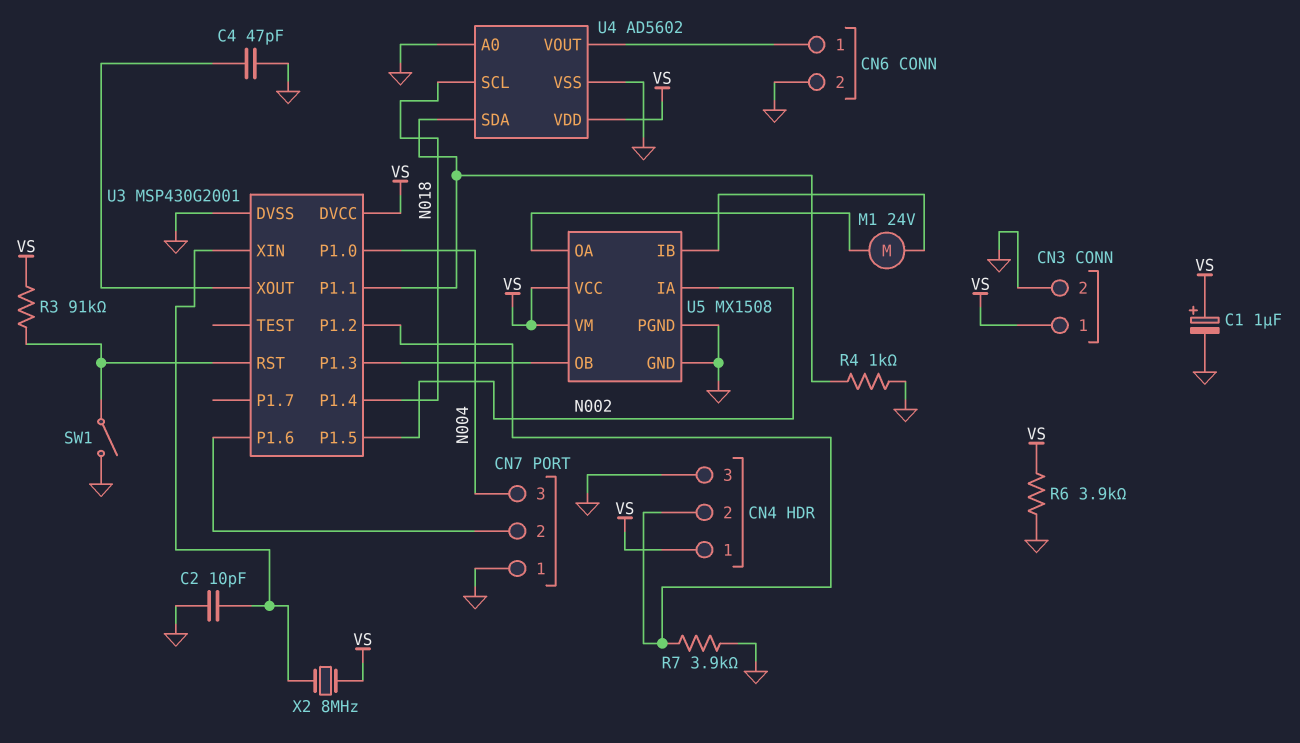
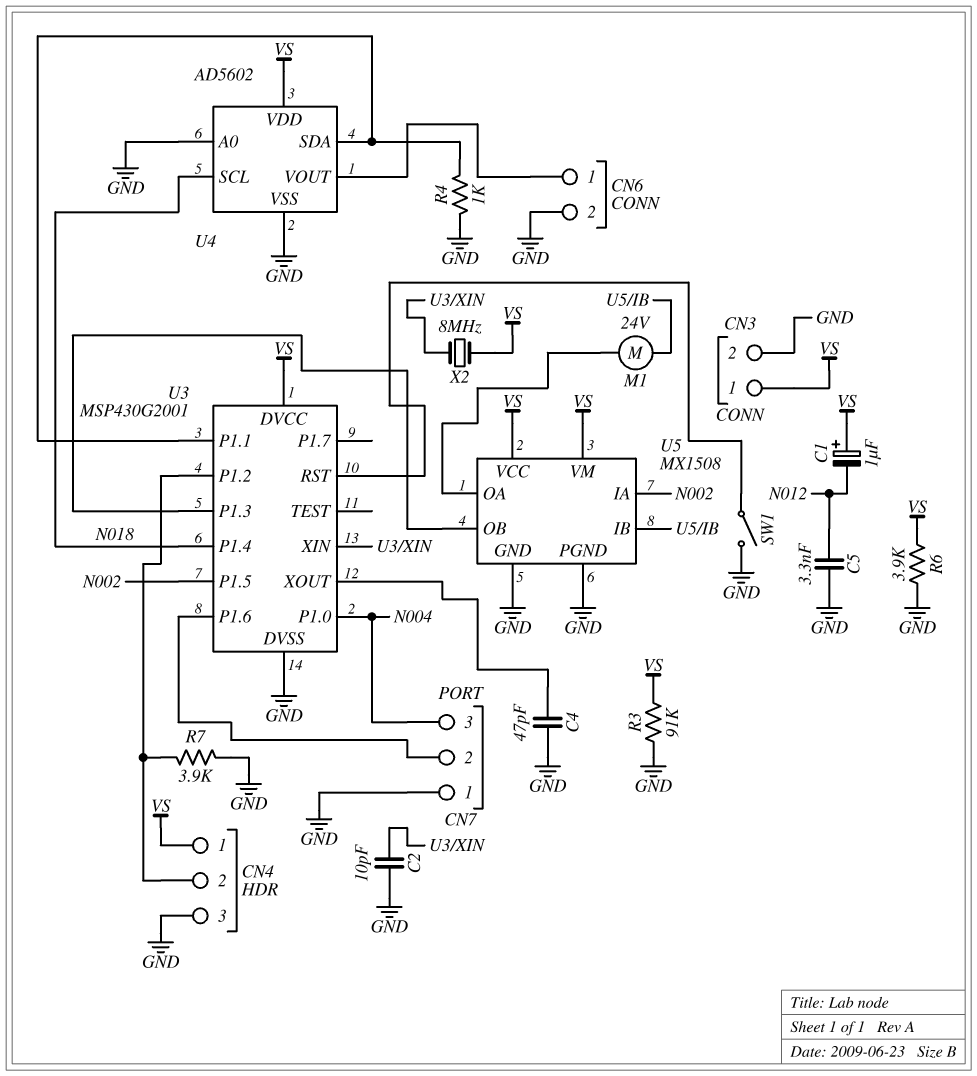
C1: 1uF (plus VS, minus GND) -> 1uF (plus VS, minus N012)
C5: none -> 3.3nF (GND, N012)
R3: 91k (U3/RST, VS) -> 91k (GND, VS)

